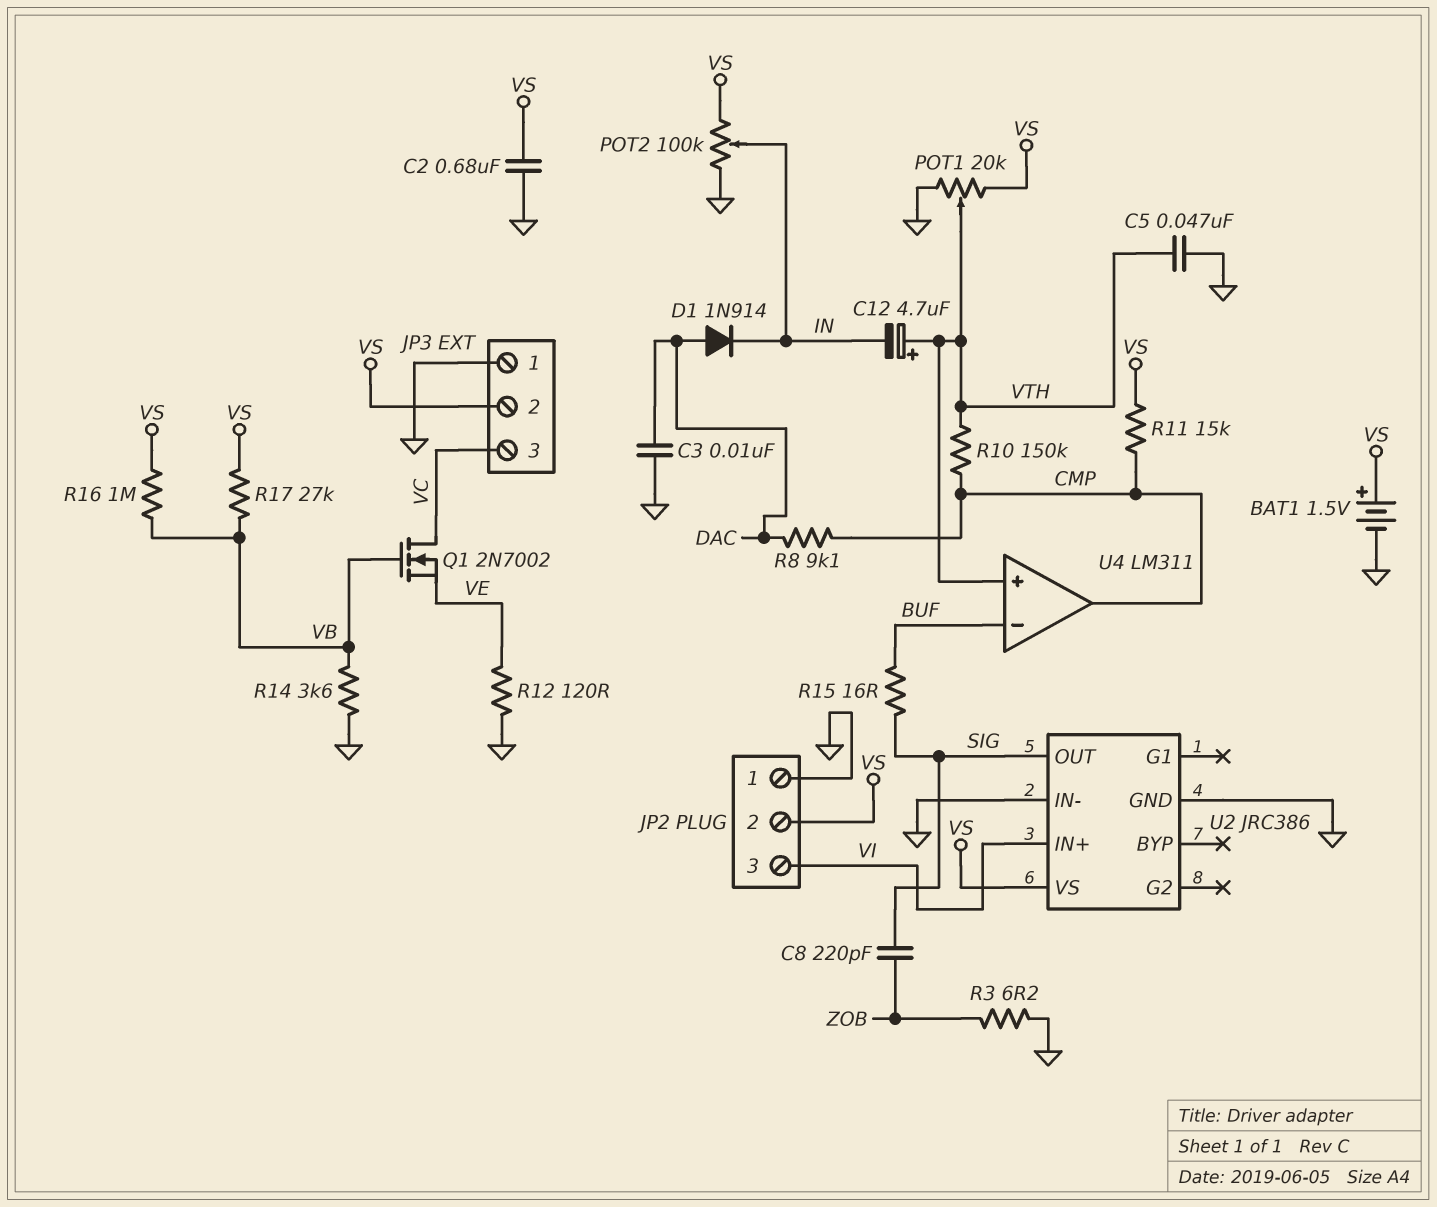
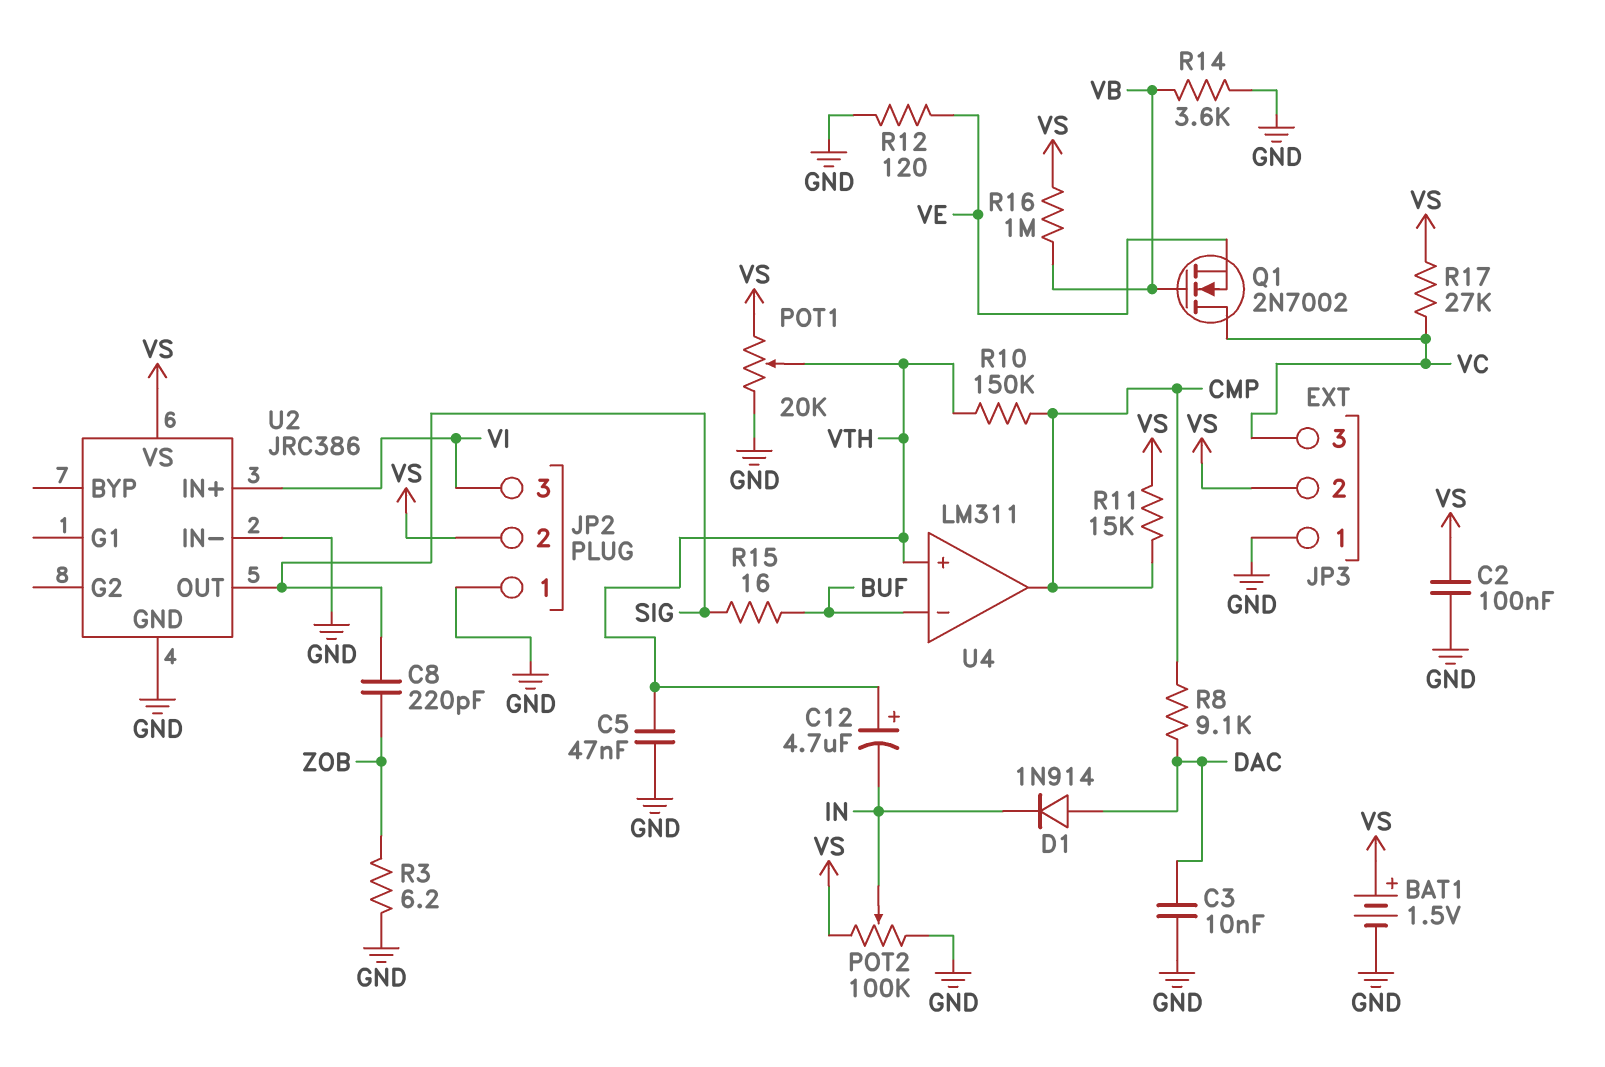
C2: 680nF (GND, VS) -> 100nF (GND, VS)
R17: 27k (VB, VS) -> 27k (VC, VS)

